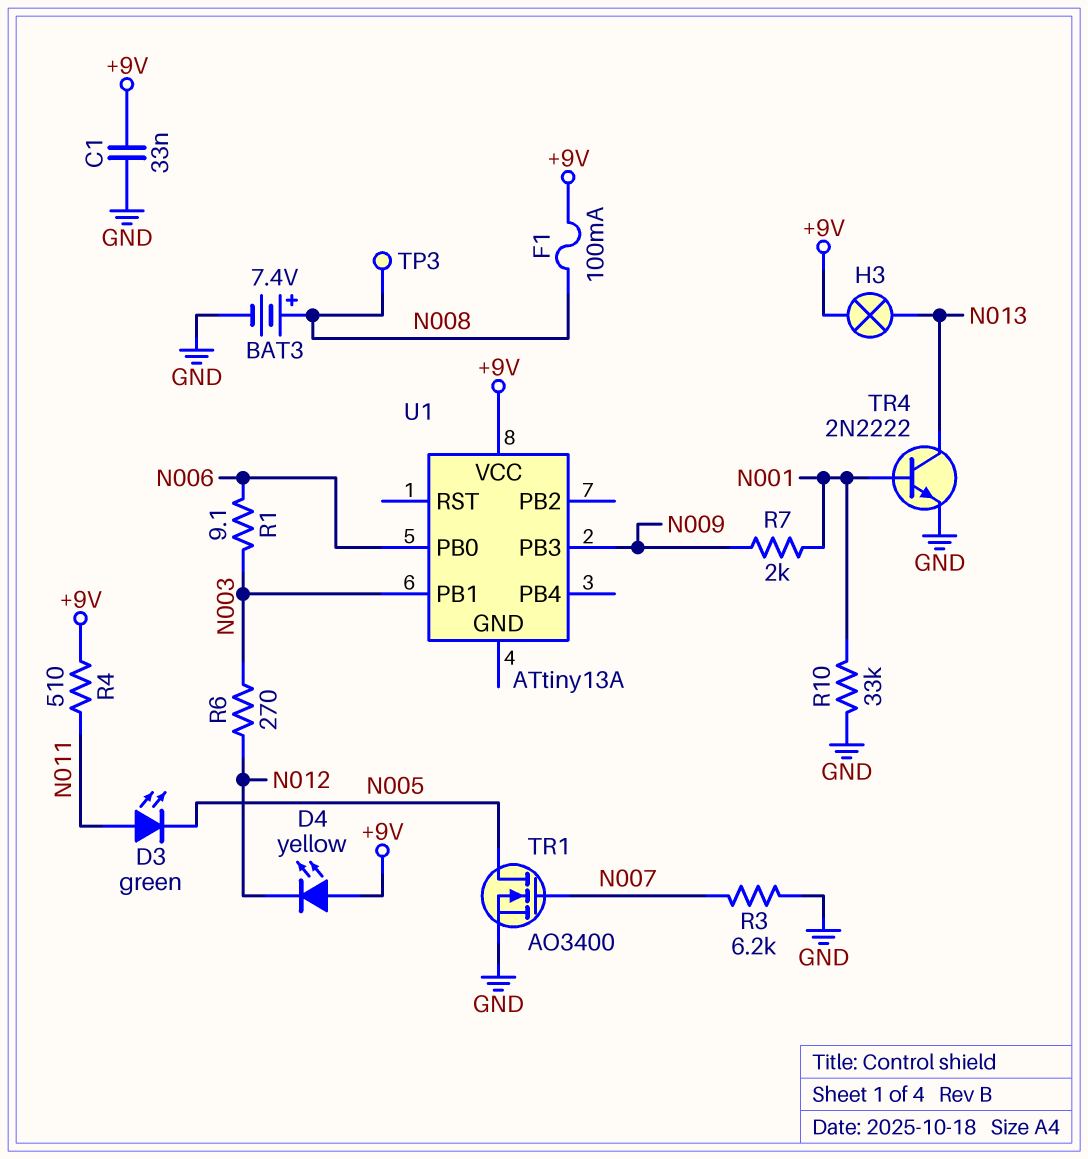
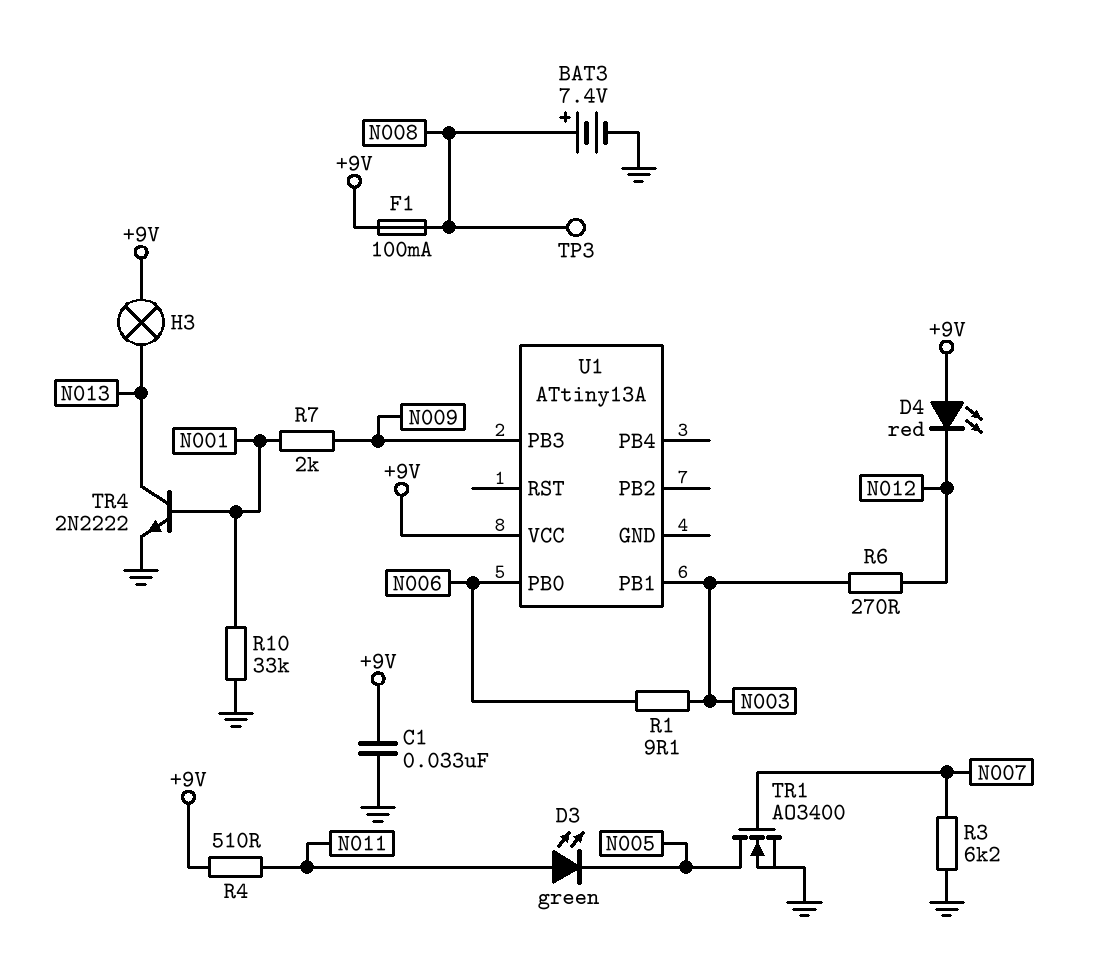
D4: LED yellow (A +9V, K N012) -> LED red (A +9V, K N012)

